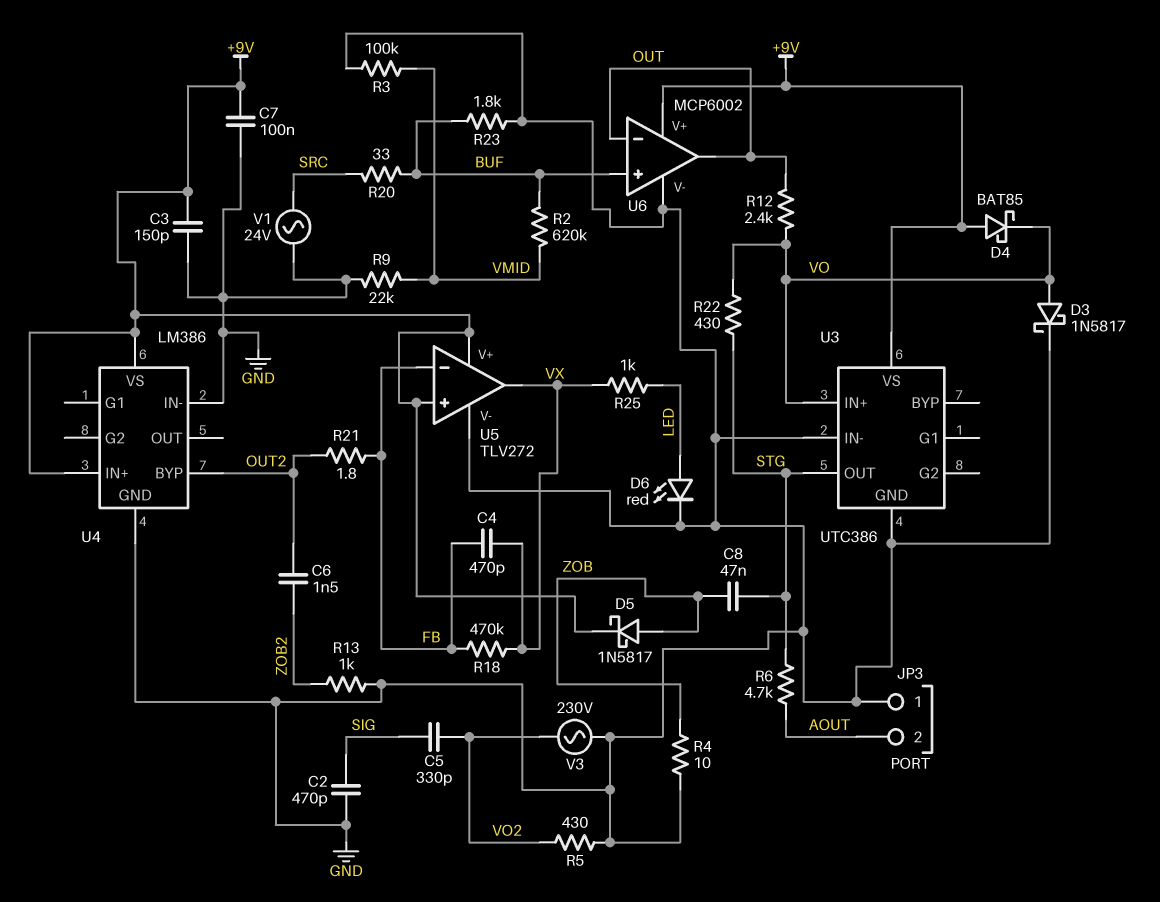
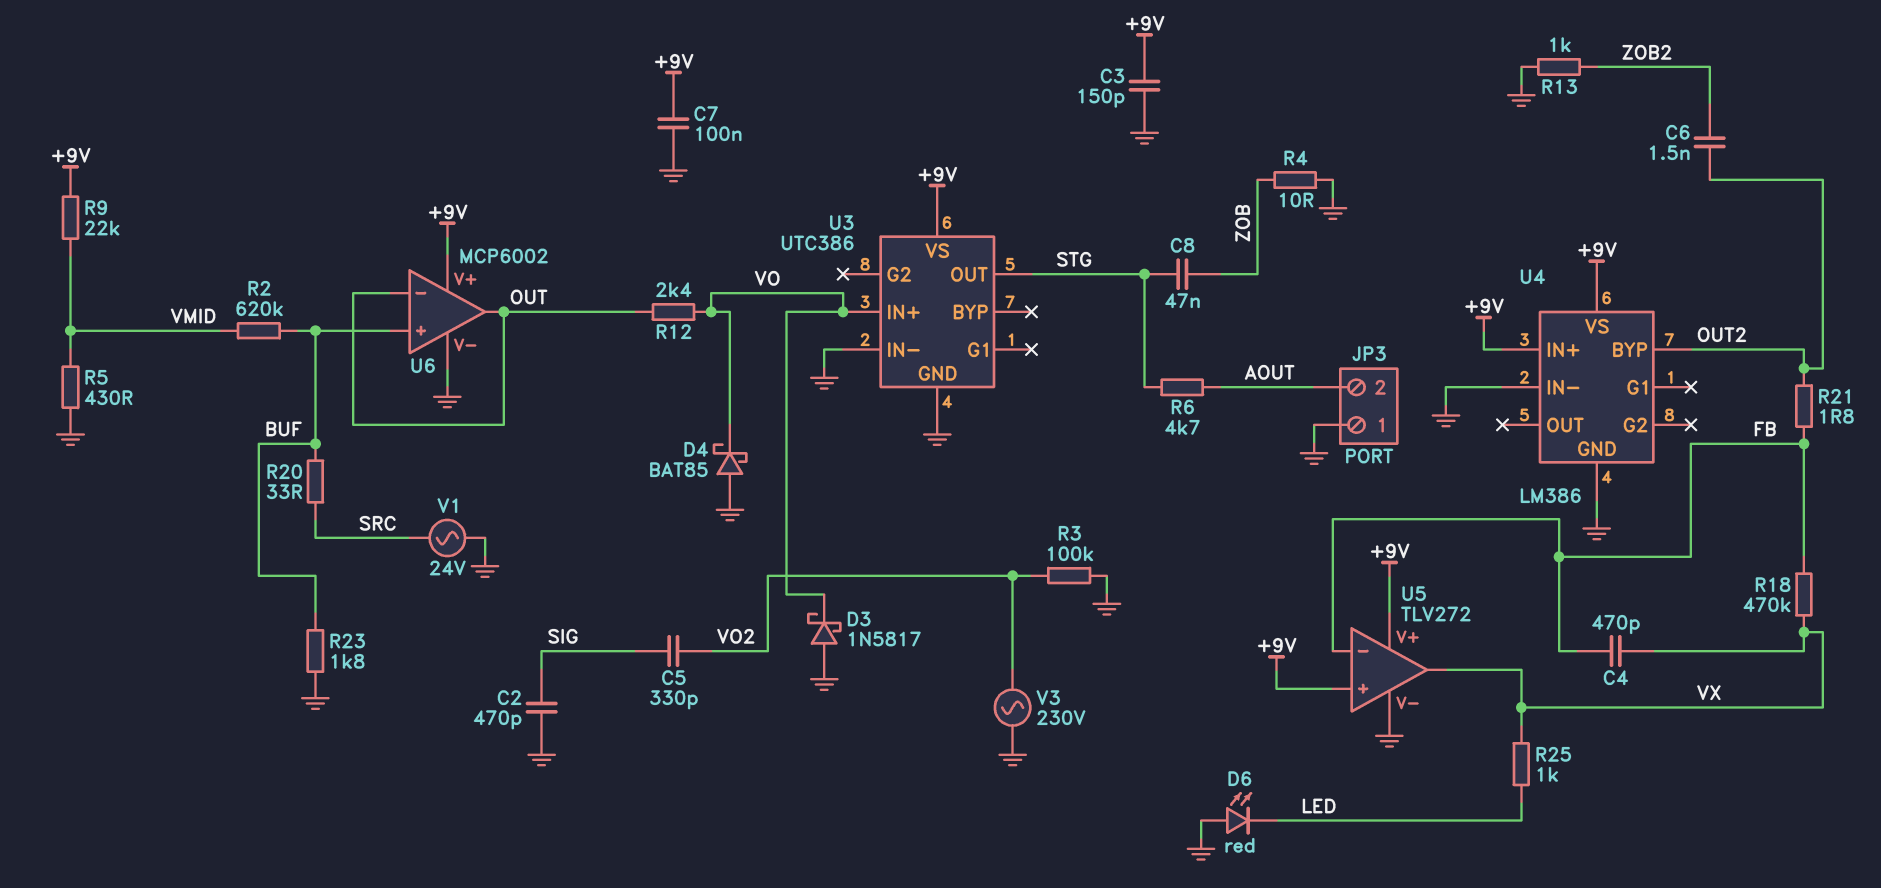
D3: schottky 1N5817 (A VO, K GND) -> schottky 1N5817 (A GND, K VO)
D4: schottky BAT85 (A +9V, K VO) -> schottky BAT85 (A GND, K VO)
D5: schottky 1N5817 (A ZOB, K +9V) -> none
D6: LED red (A LED, K GND) -> LED red (A GND, K LED)
R3: 100k (GND, VMID) -> 100k (GND, VO2)
R5: 430 (GND, VO2) -> 430 (GND, VMID)
R9: 22k (GND, VMID) -> 22k (+9V, VMID)
R22: 430 (STG, VO) -> none

